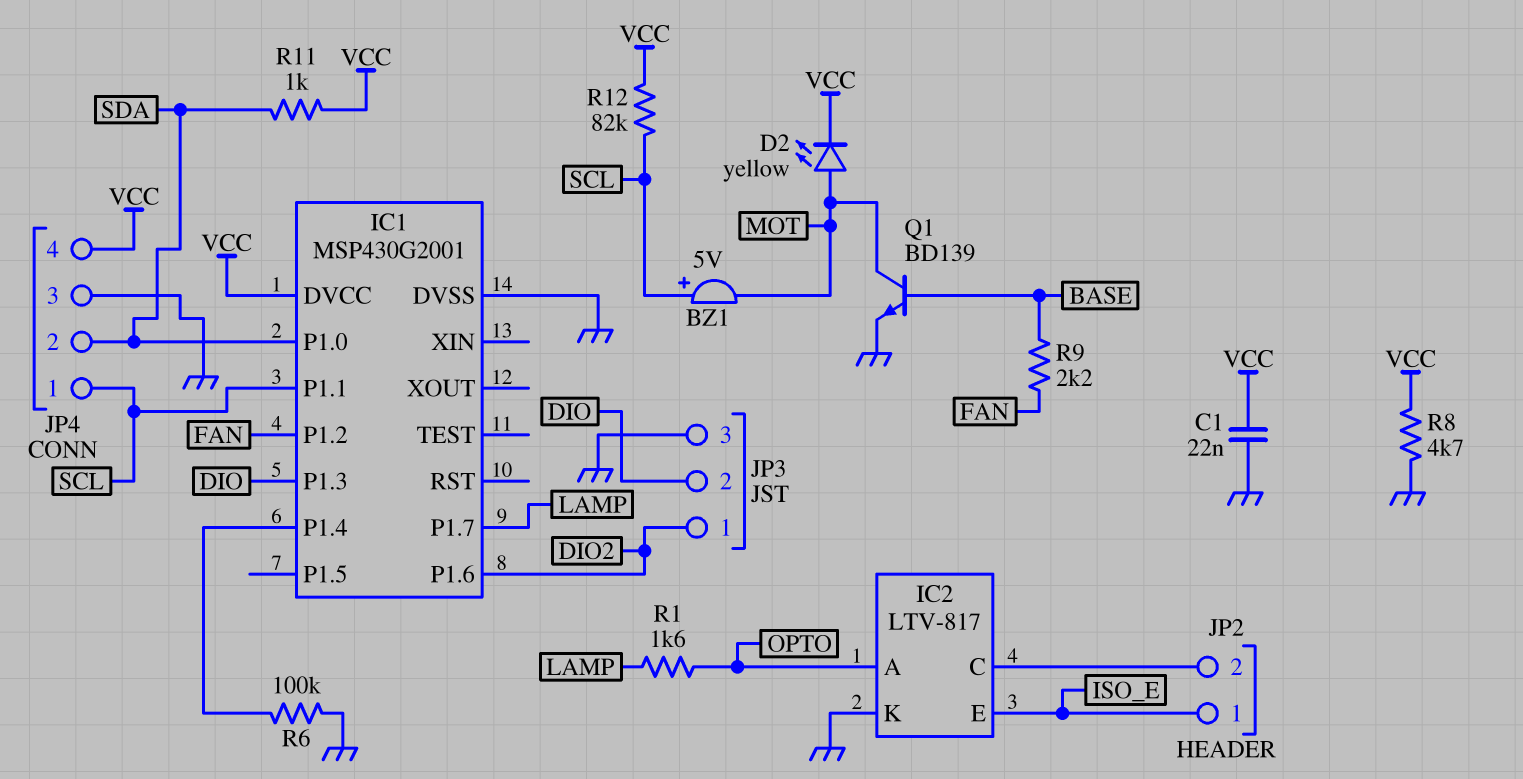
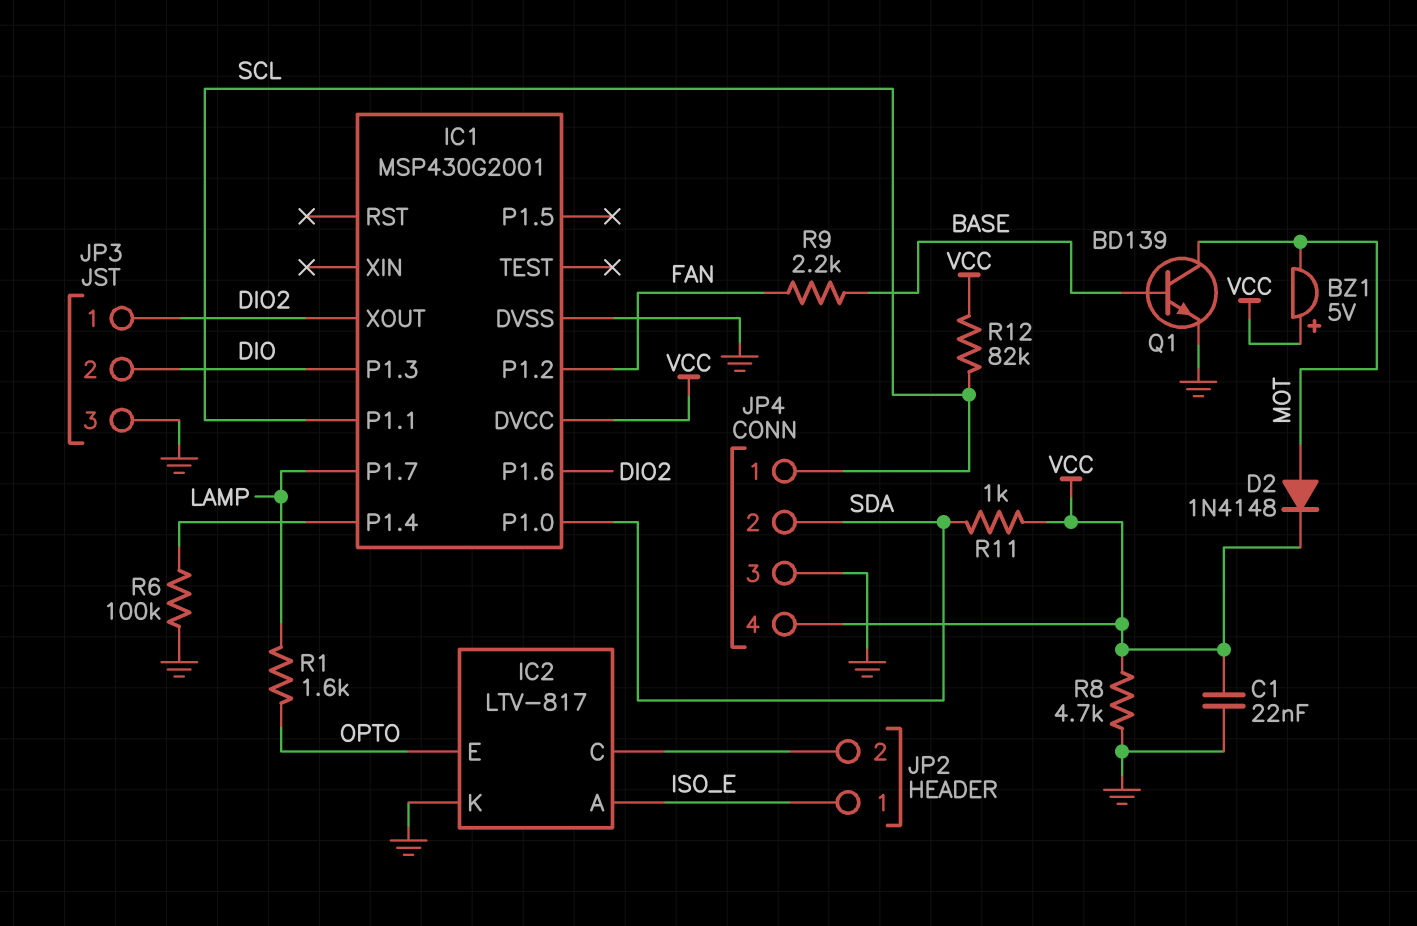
BZ1: buzzer 5V (plus SCL, minus MOT) -> buzzer 5V (plus VCC, minus MOT)
D2: LED yellow (A MOT, K VCC) -> diode 1N4148 (A MOT, K VCC)
IC1 pin XOUT: none -> DIO2
IC2 pin A: OPTO -> ISO_E
IC2 pin E: ISO_E -> OPTO

